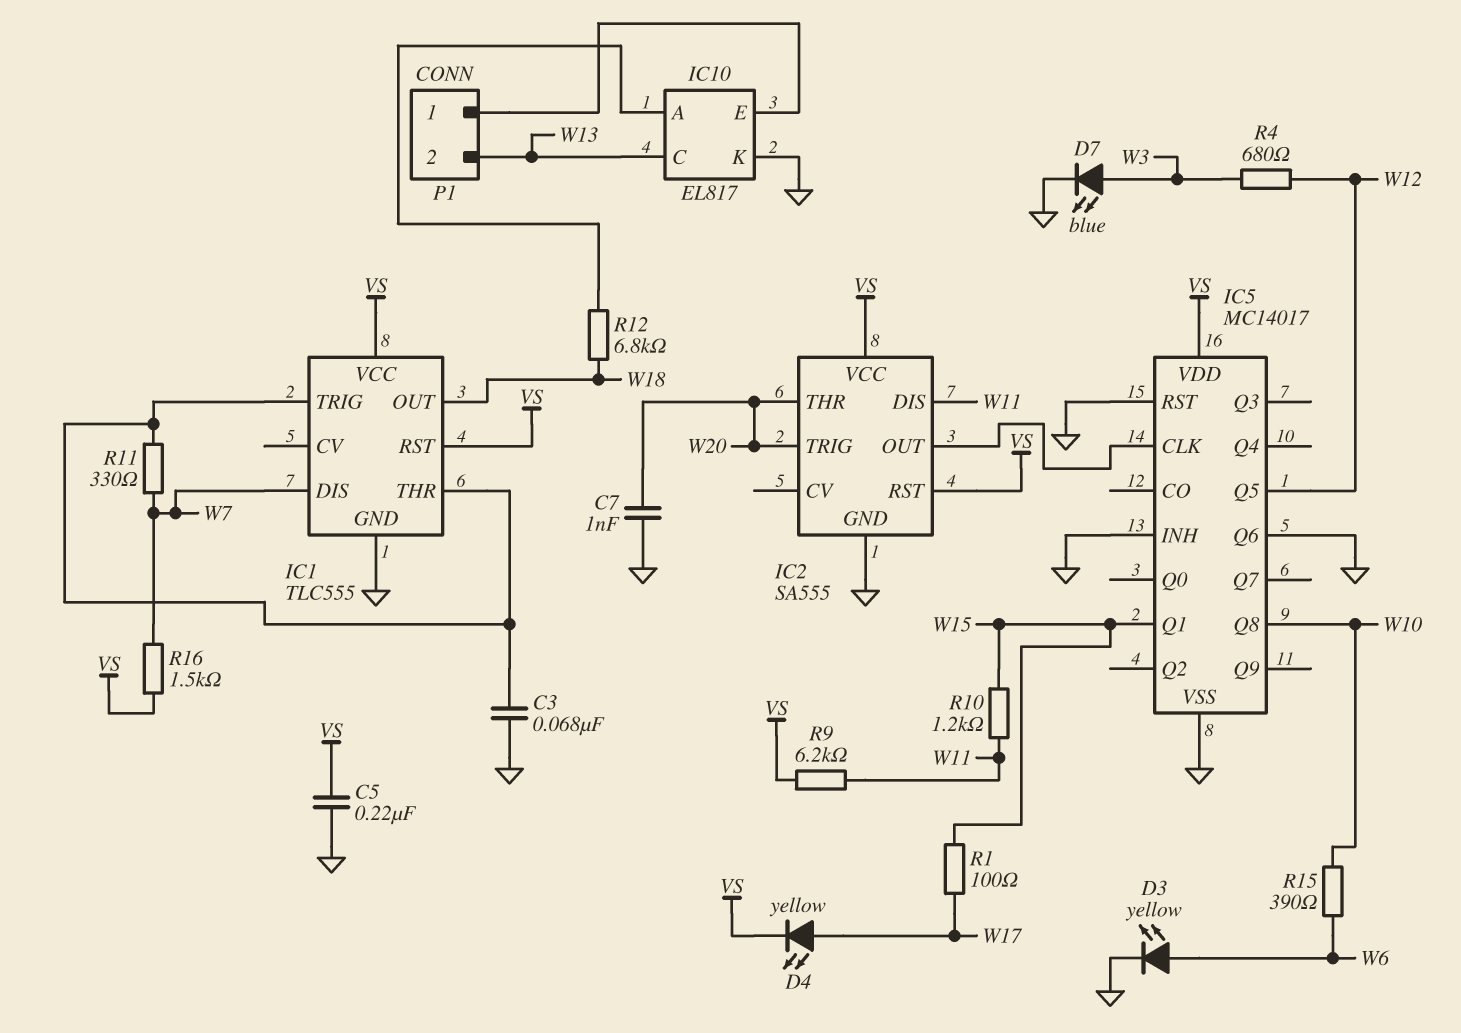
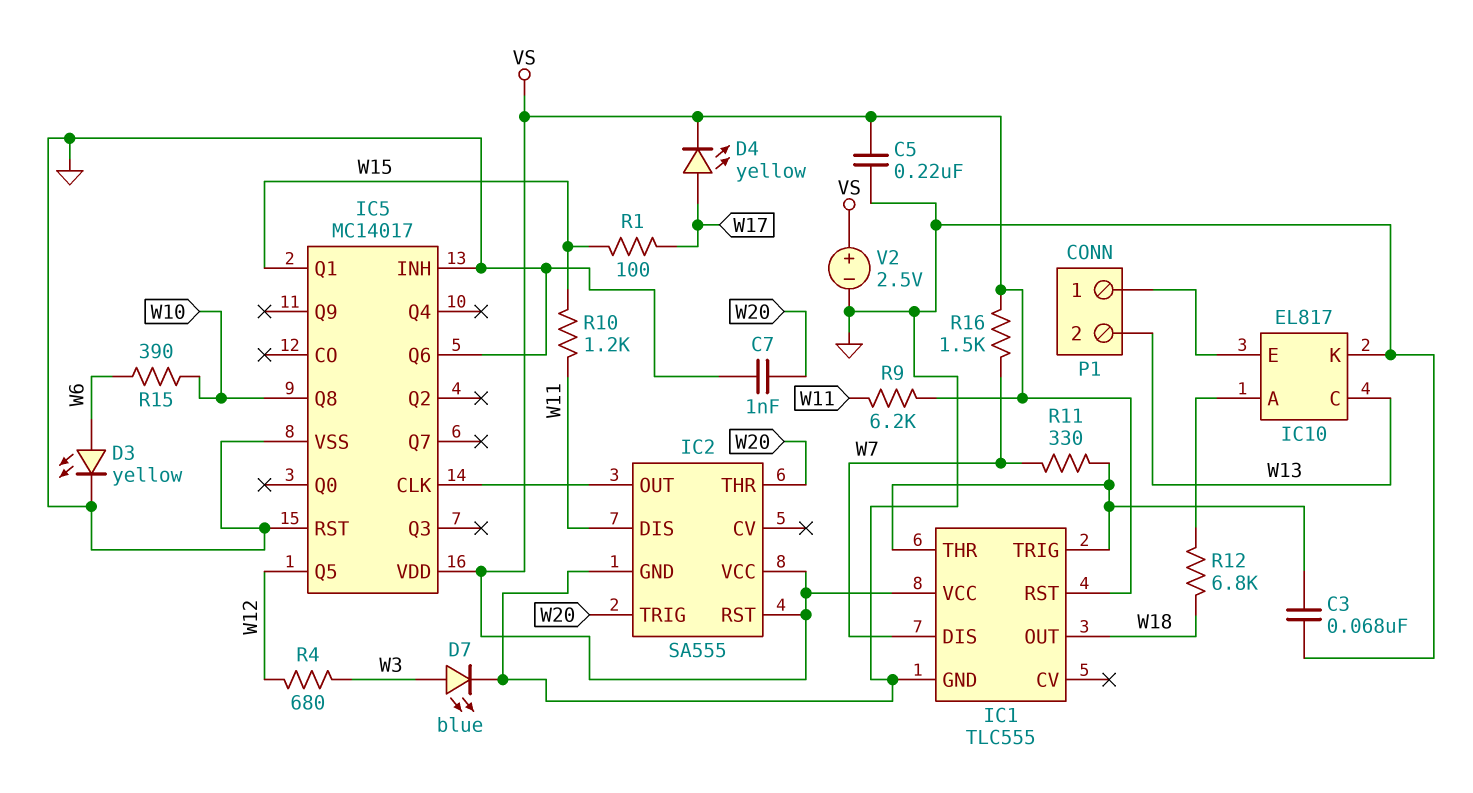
V2: none -> 2.5V (plus VS, minus GND)

